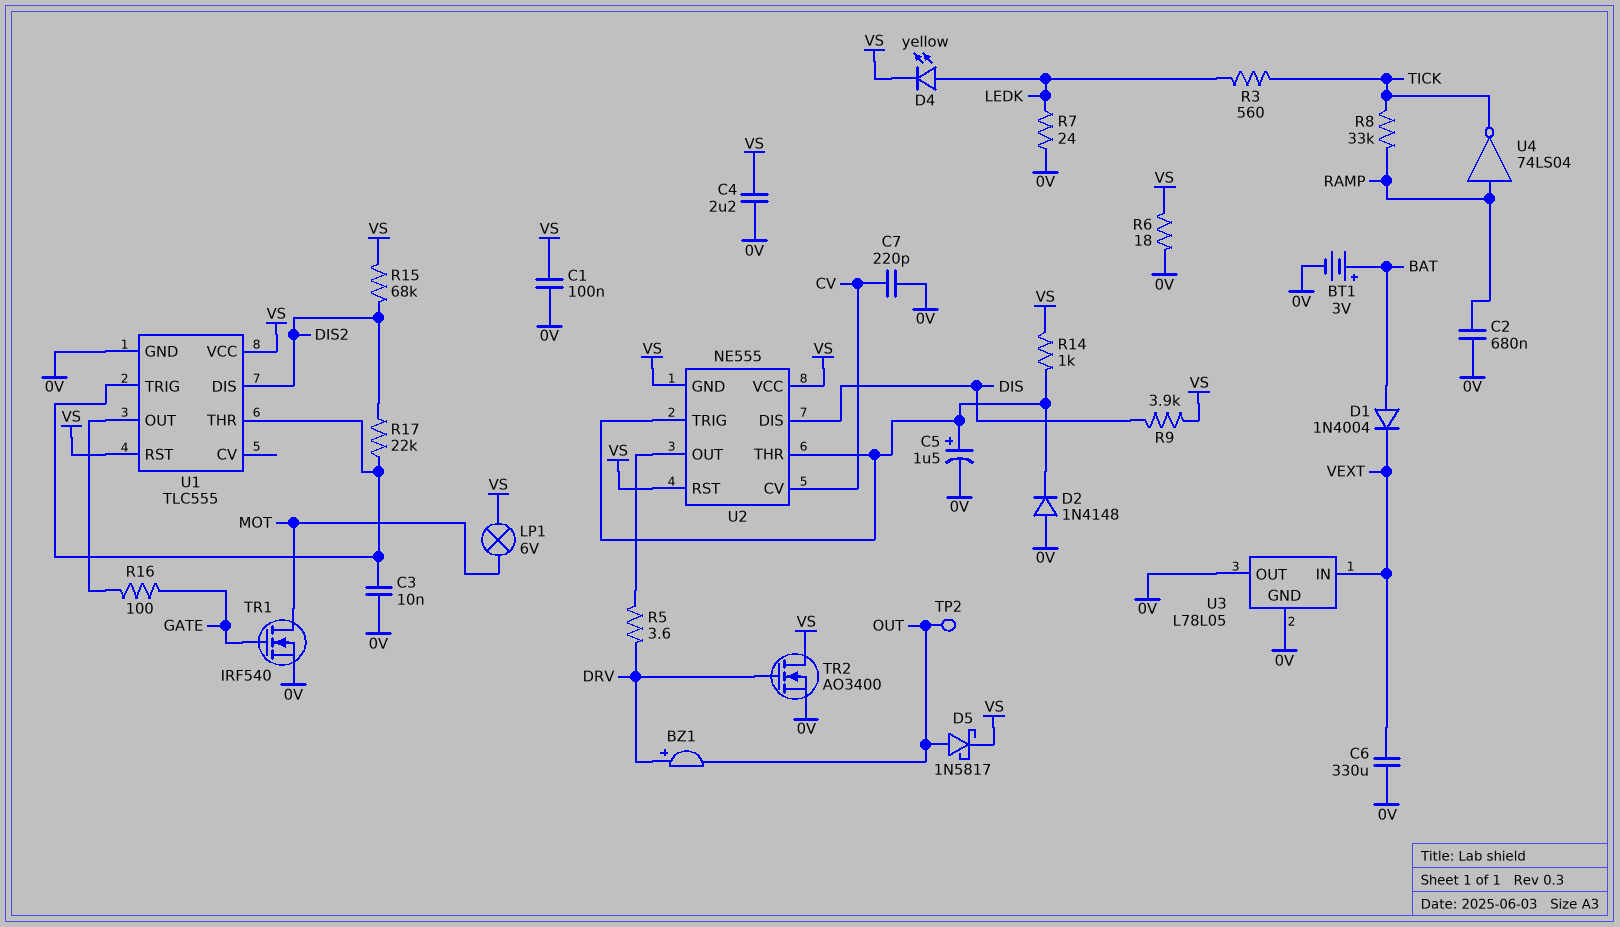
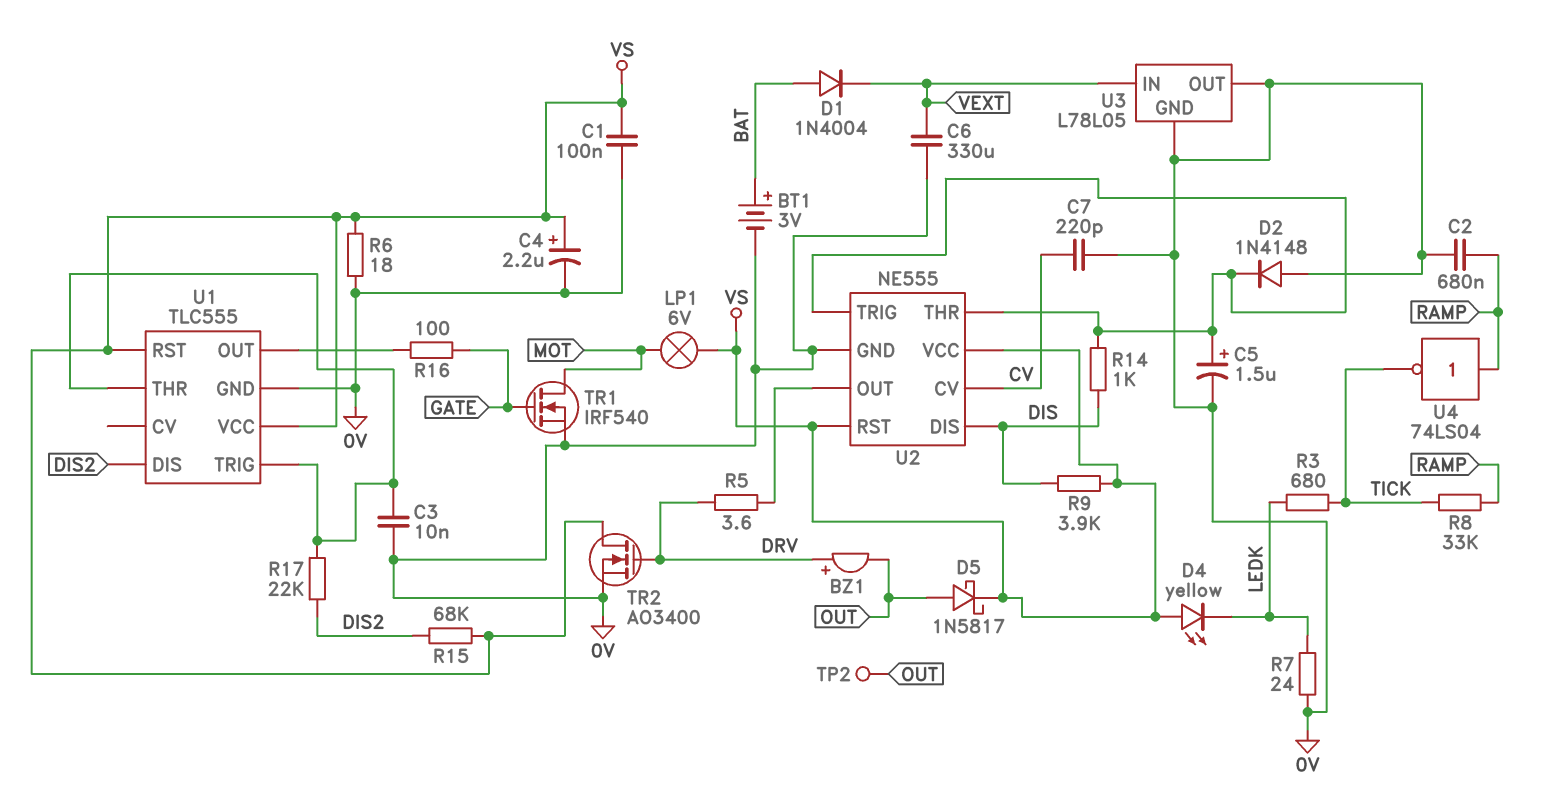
C4: 2.2uF (0V, VS) -> 2.2uF (plus VS, minus 0V)
D4: LED yellow (A LEDK, K VS) -> LED yellow (A VS, K LEDK)
R3: 560 (LEDK, TICK) -> 680 (LEDK, TICK)
R14: 1k (U2/THR, VS) -> 1k (DIS, U2/THR)
U2 pin GND: VS -> 0V

